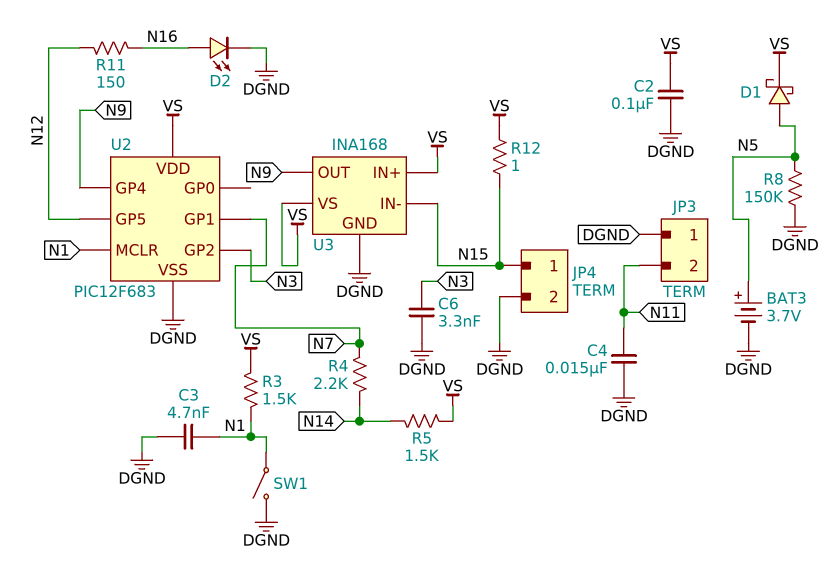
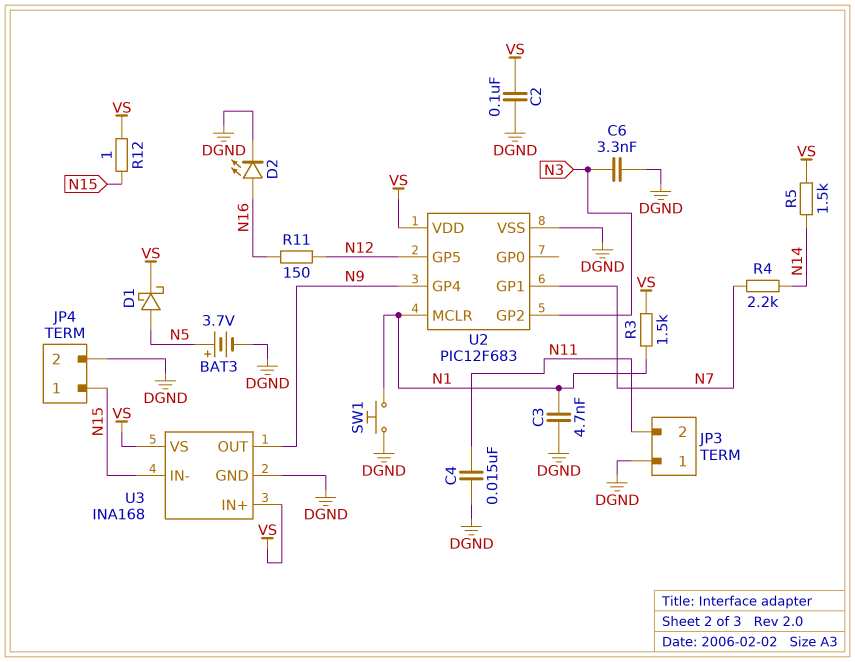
R8: 150k (DGND, N5) -> none
SW1: switch (DGND, N1) -> button (DGND, N1)

